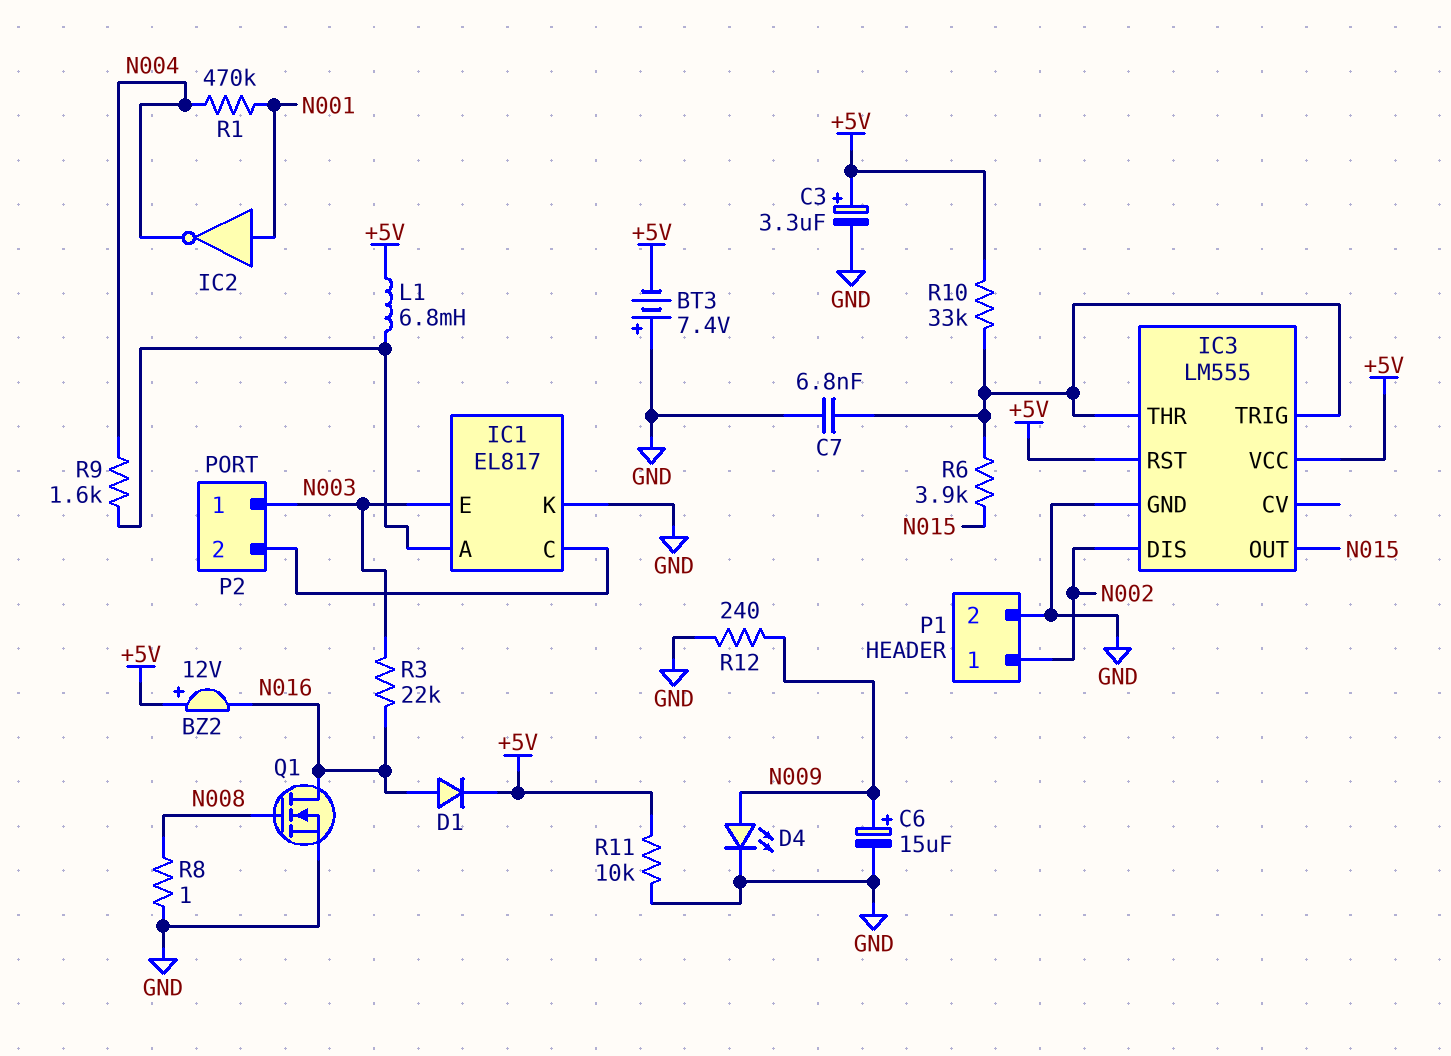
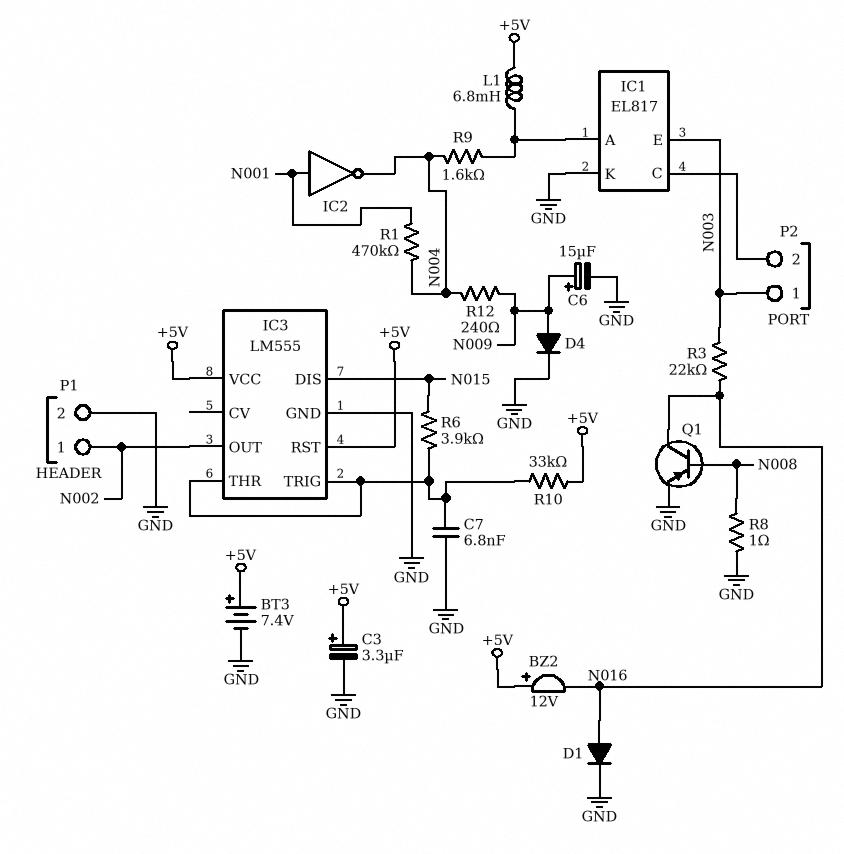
BT3: 7.4V (plus GND, minus +5V) -> 7.4V (plus +5V, minus GND)
D1: diode (A N016, K +5V) -> diode (A N016, K GND)
D4: LED (A N009, K GND) -> diode (A N009, K GND)
IC3 pin DIS: N002 -> N015
IC3 pin OUT: N015 -> N002
Q1: NMOS (G N008, D N016, S GND) -> PNP (B N008, C N016, E GND)
R11: 10k (+5V, GND) -> none
R12: 240 (GND, N009) -> 240 (N004, N009)

